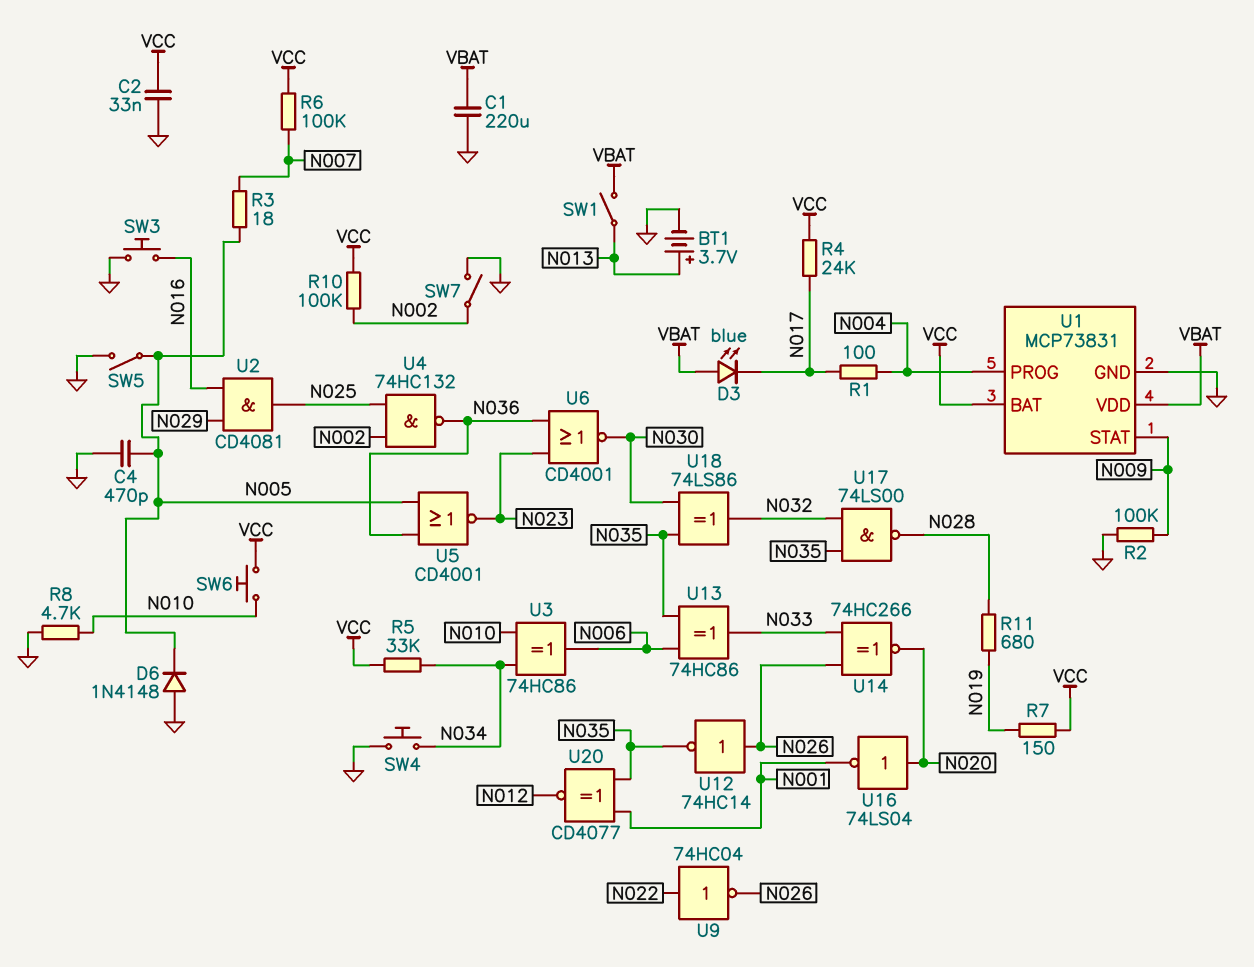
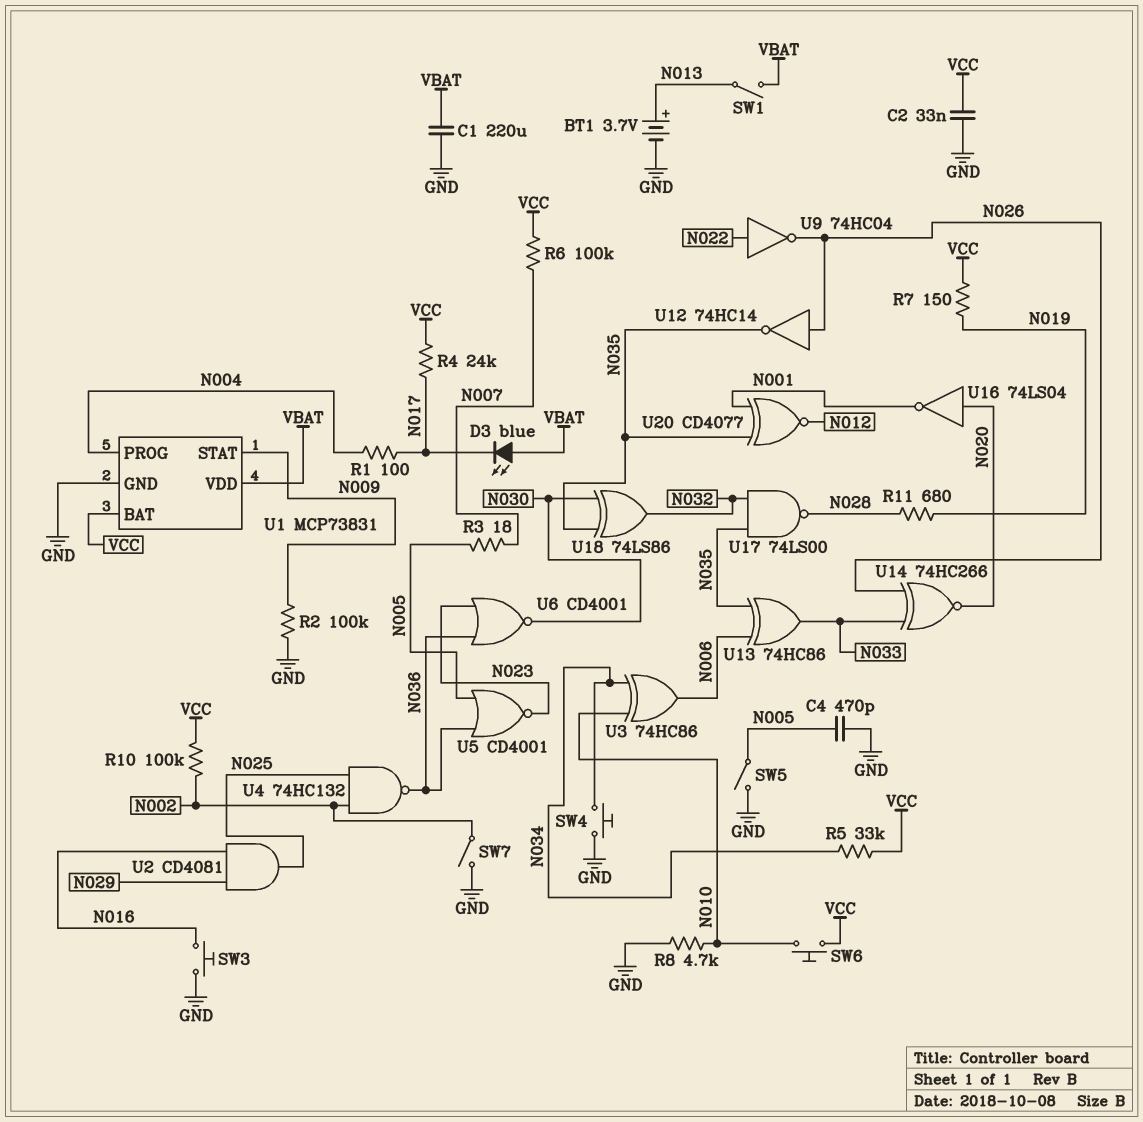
D6: diode 1N4148 (A GND, K N005) -> none

